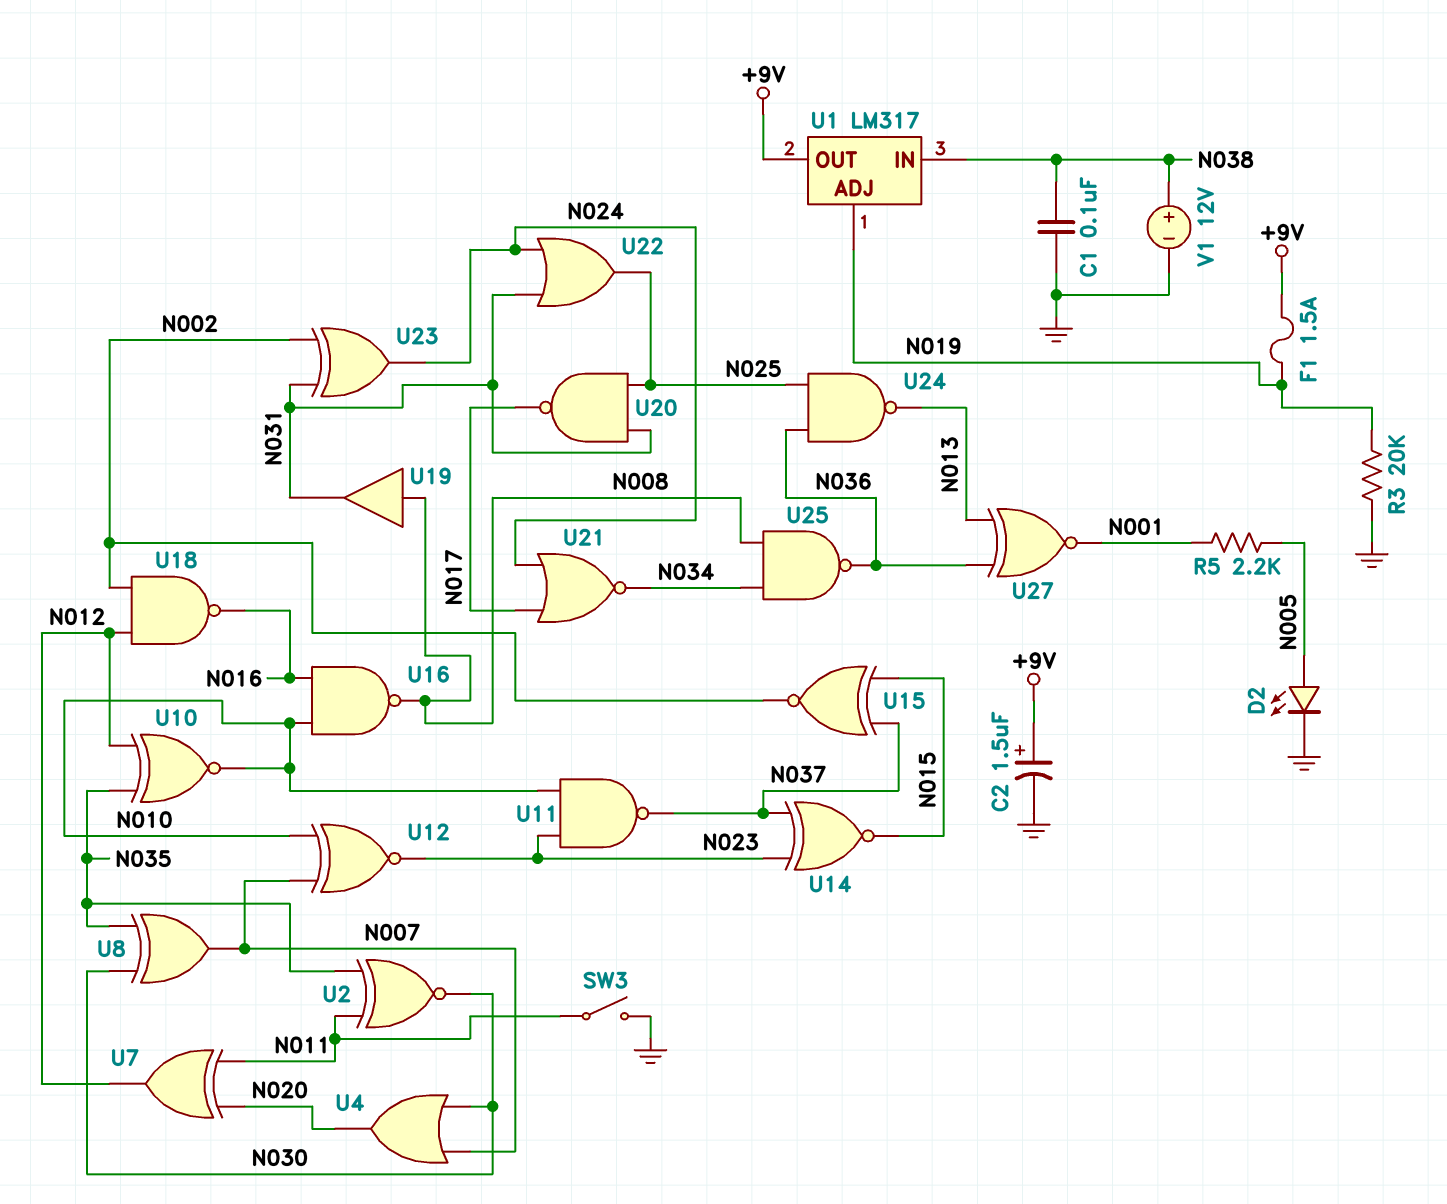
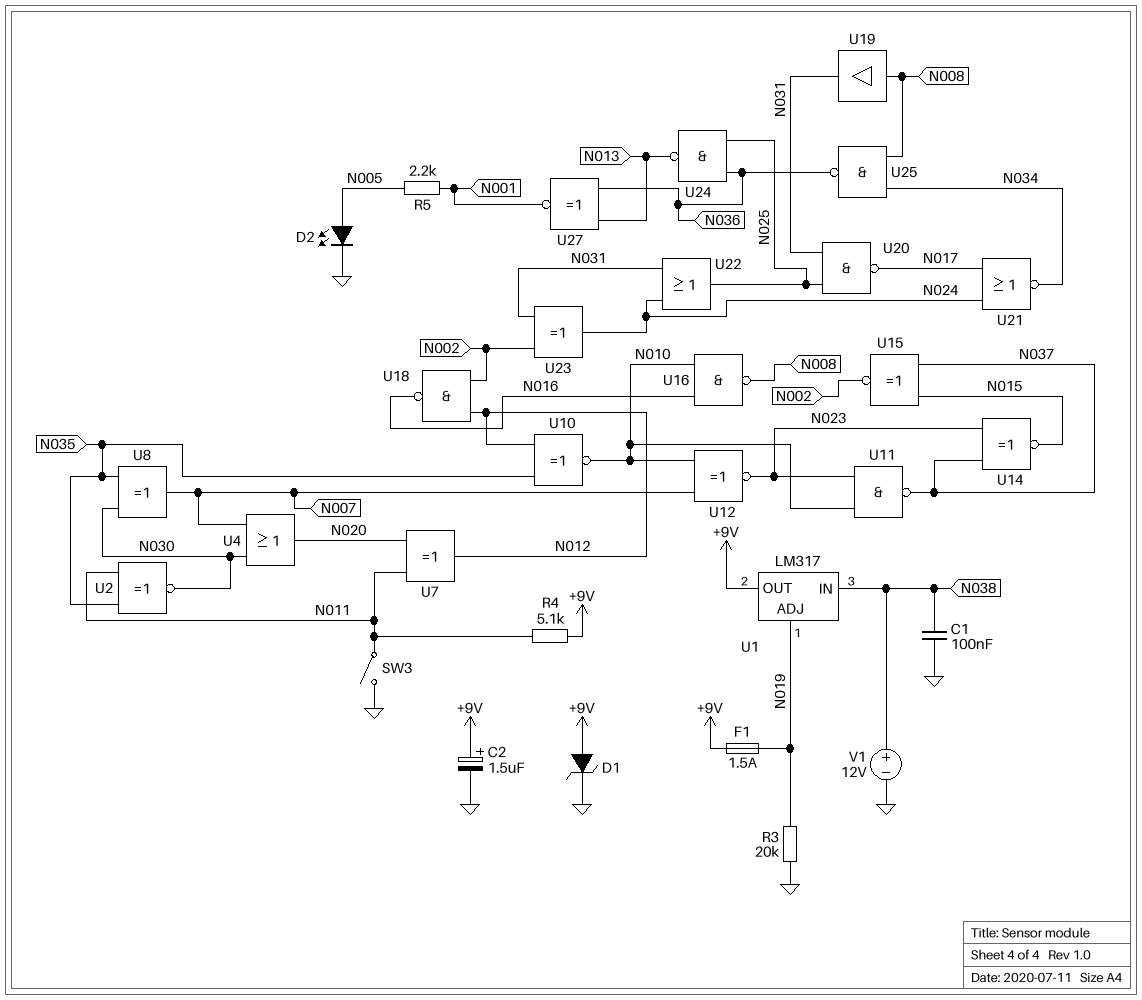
D1: none -> zener (A +9V, K GND)
R4: none -> 5.1k (+9V, N011)

